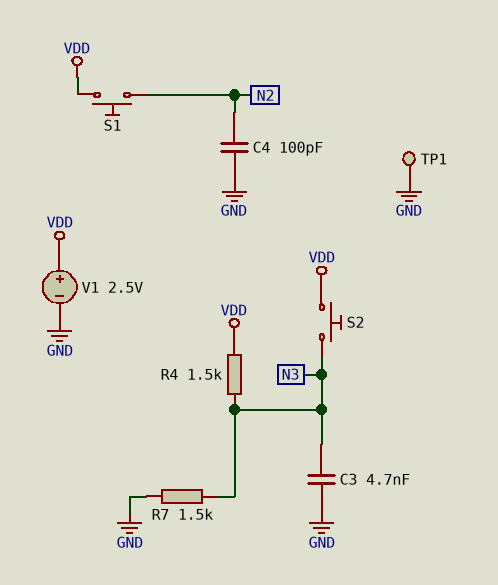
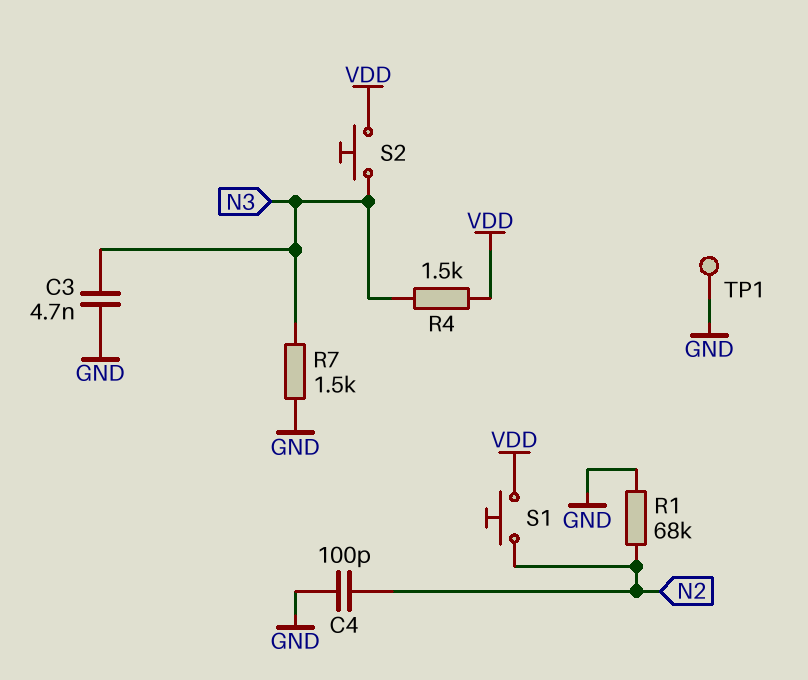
R1: none -> 68k (GND, N2)
V1: 2.5V (plus VDD, minus GND) -> none

